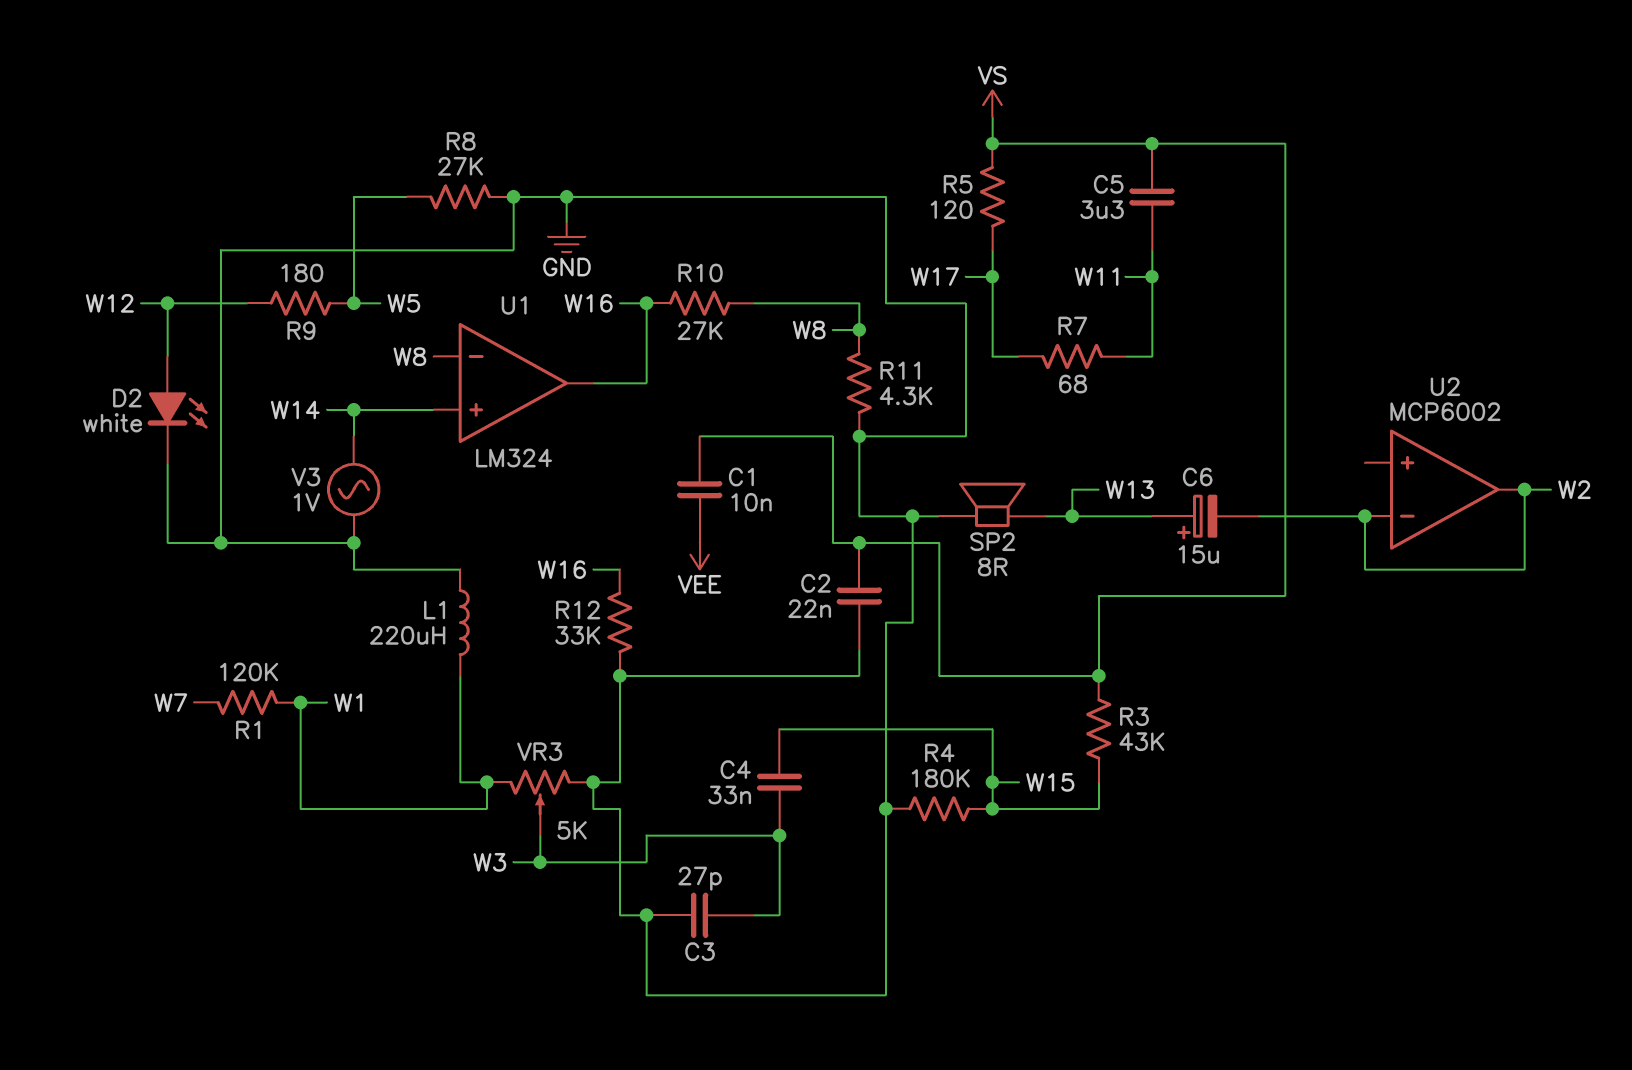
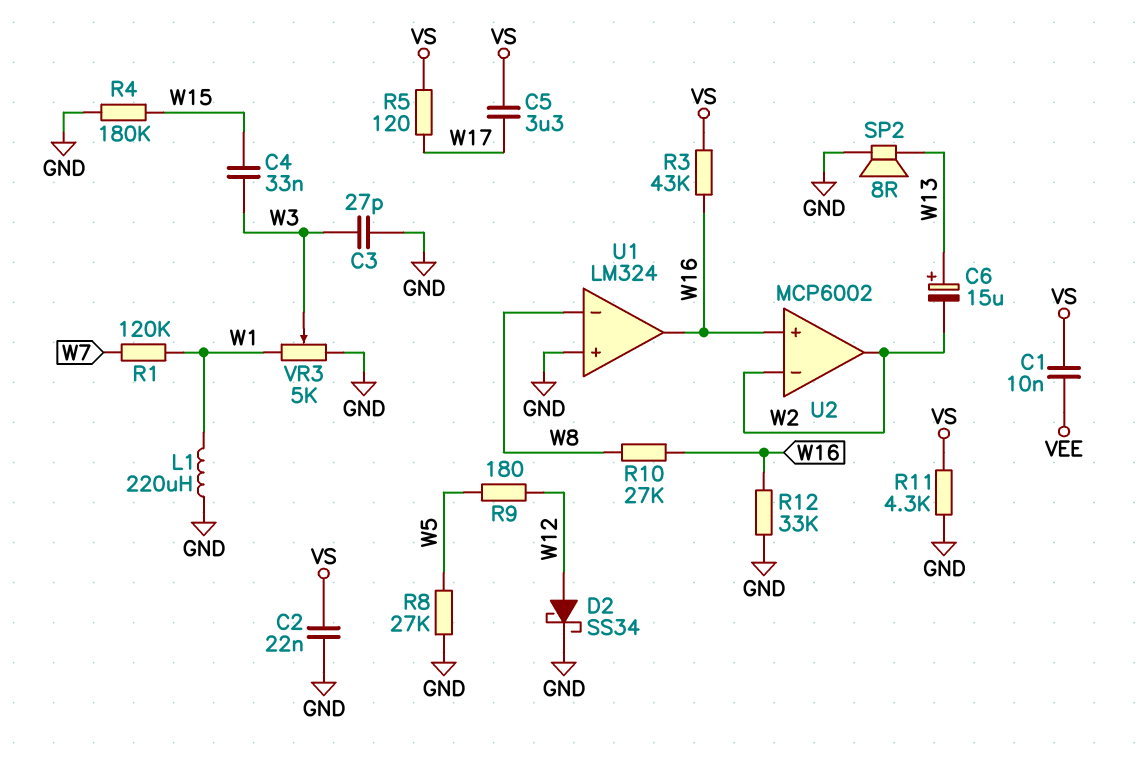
C5: 3.3uF (VS, W11) -> 3.3uF (VS, W17)
D2: LED white (A W12, K GND) -> schottky SS34 (A W12, K GND)
R3: 43k (VS, W15) -> 43k (VS, W16)
R7: 68 (W11, W17) -> none
R11: 4.3k (GND, W8) -> 4.3k (GND, VS)
U1 pin in+: W14 -> GND
U2 pin in+: none -> W16
V3: AC 1V (GND, W14) -> none

